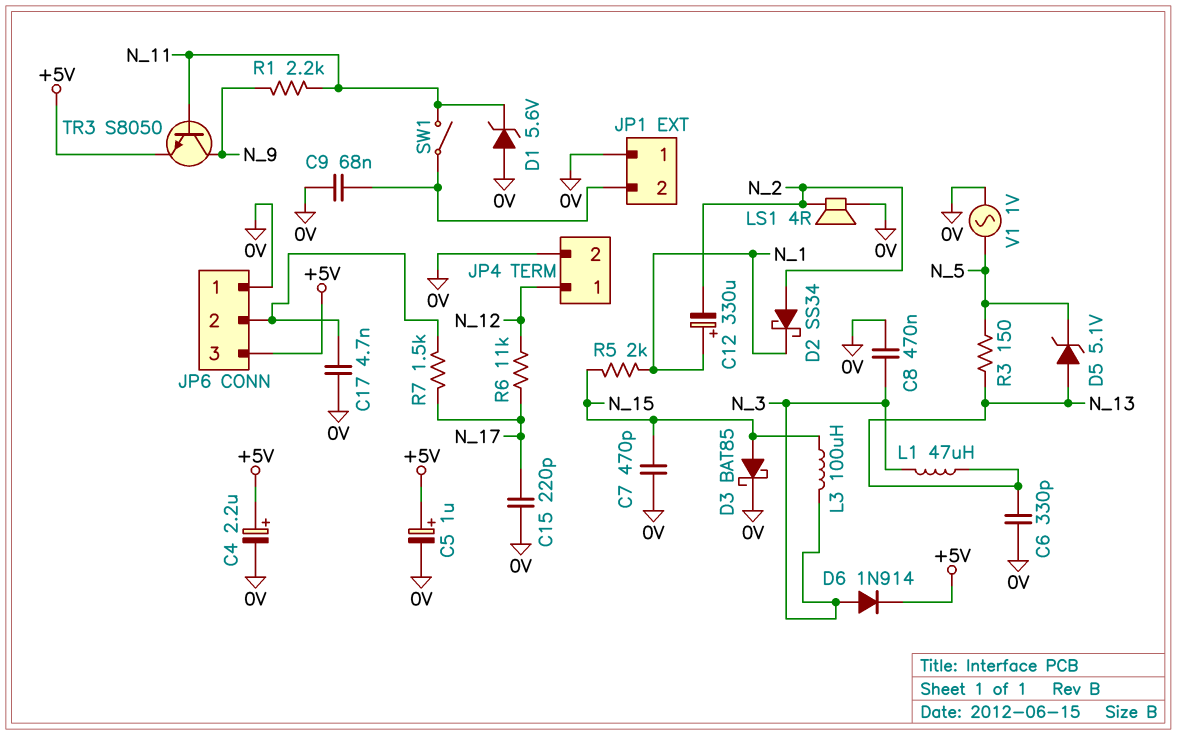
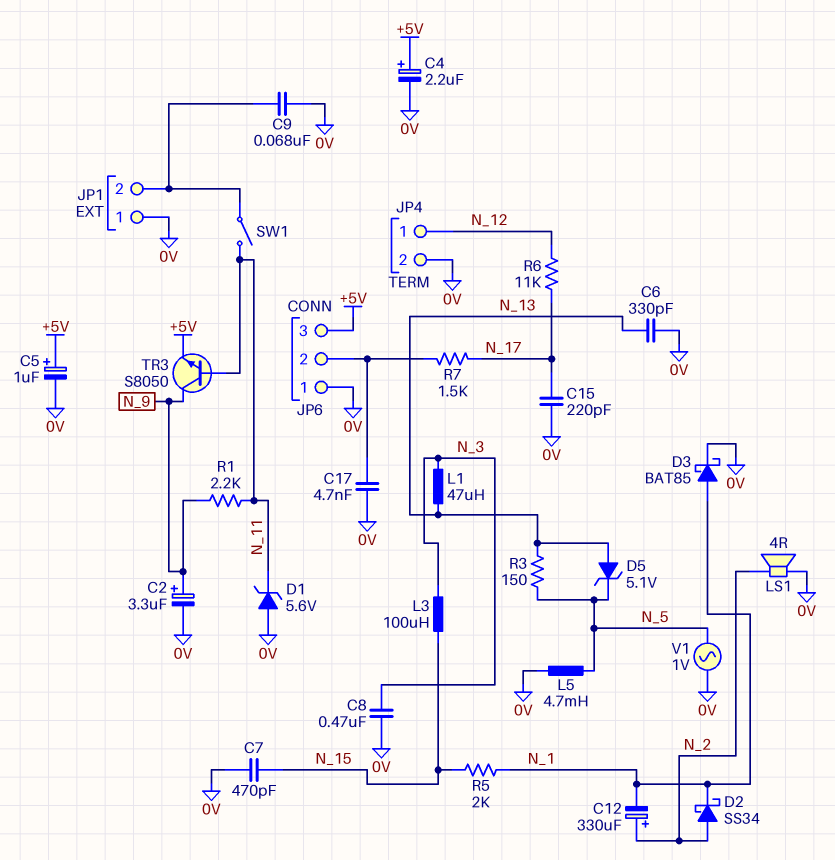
C2: none -> 3.3uF (plus N_9, minus 0V)
C12: 330uF (plus N_1, minus N_2) -> 330uF (plus N_2, minus N_1)
D3: schottky BAT85 (A N_15, K 0V) -> schottky BAT85 (A N_1, K 0V)
D6: diode 1N914 (A N_3, K +5V) -> none
L5: none -> 4.7mH (0V, N_5)

